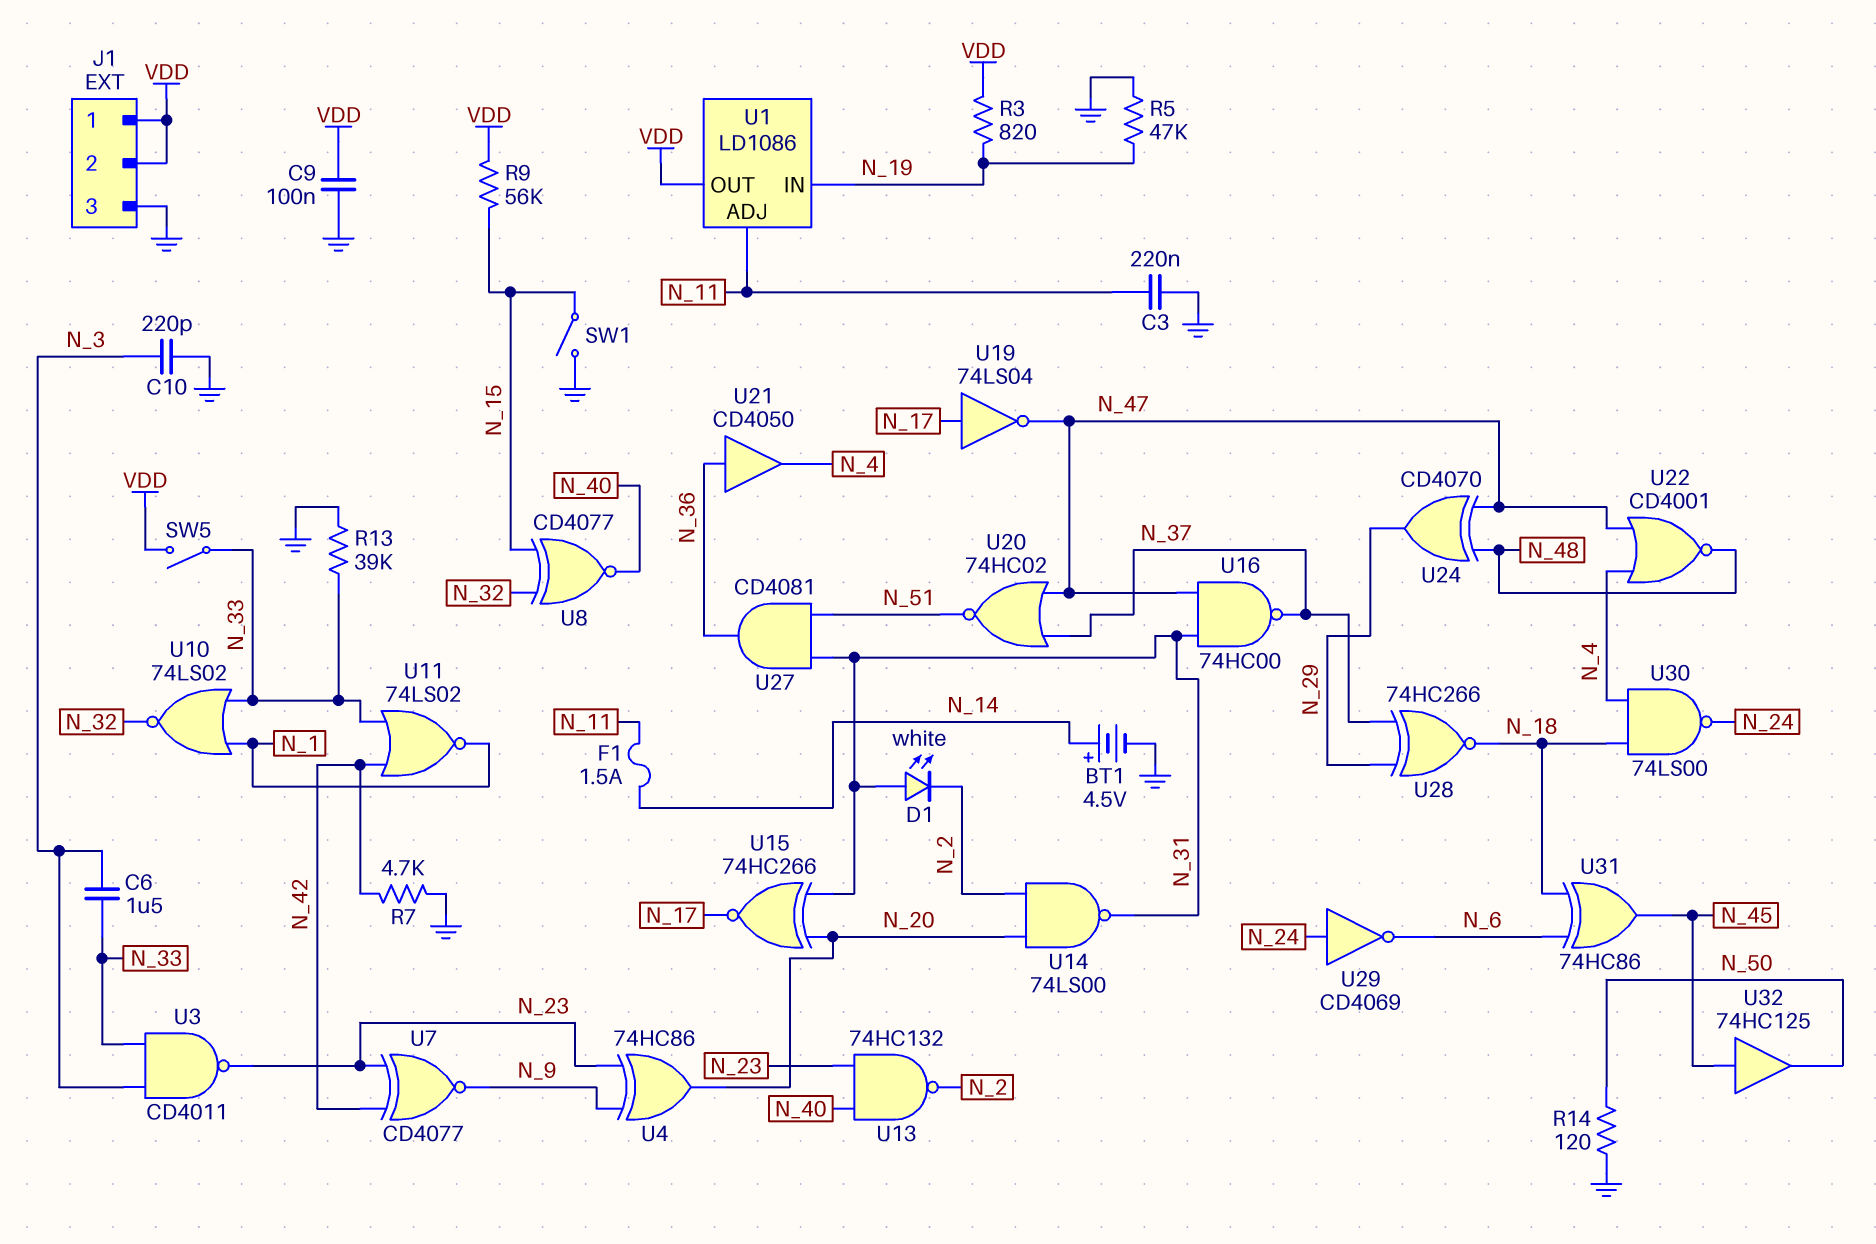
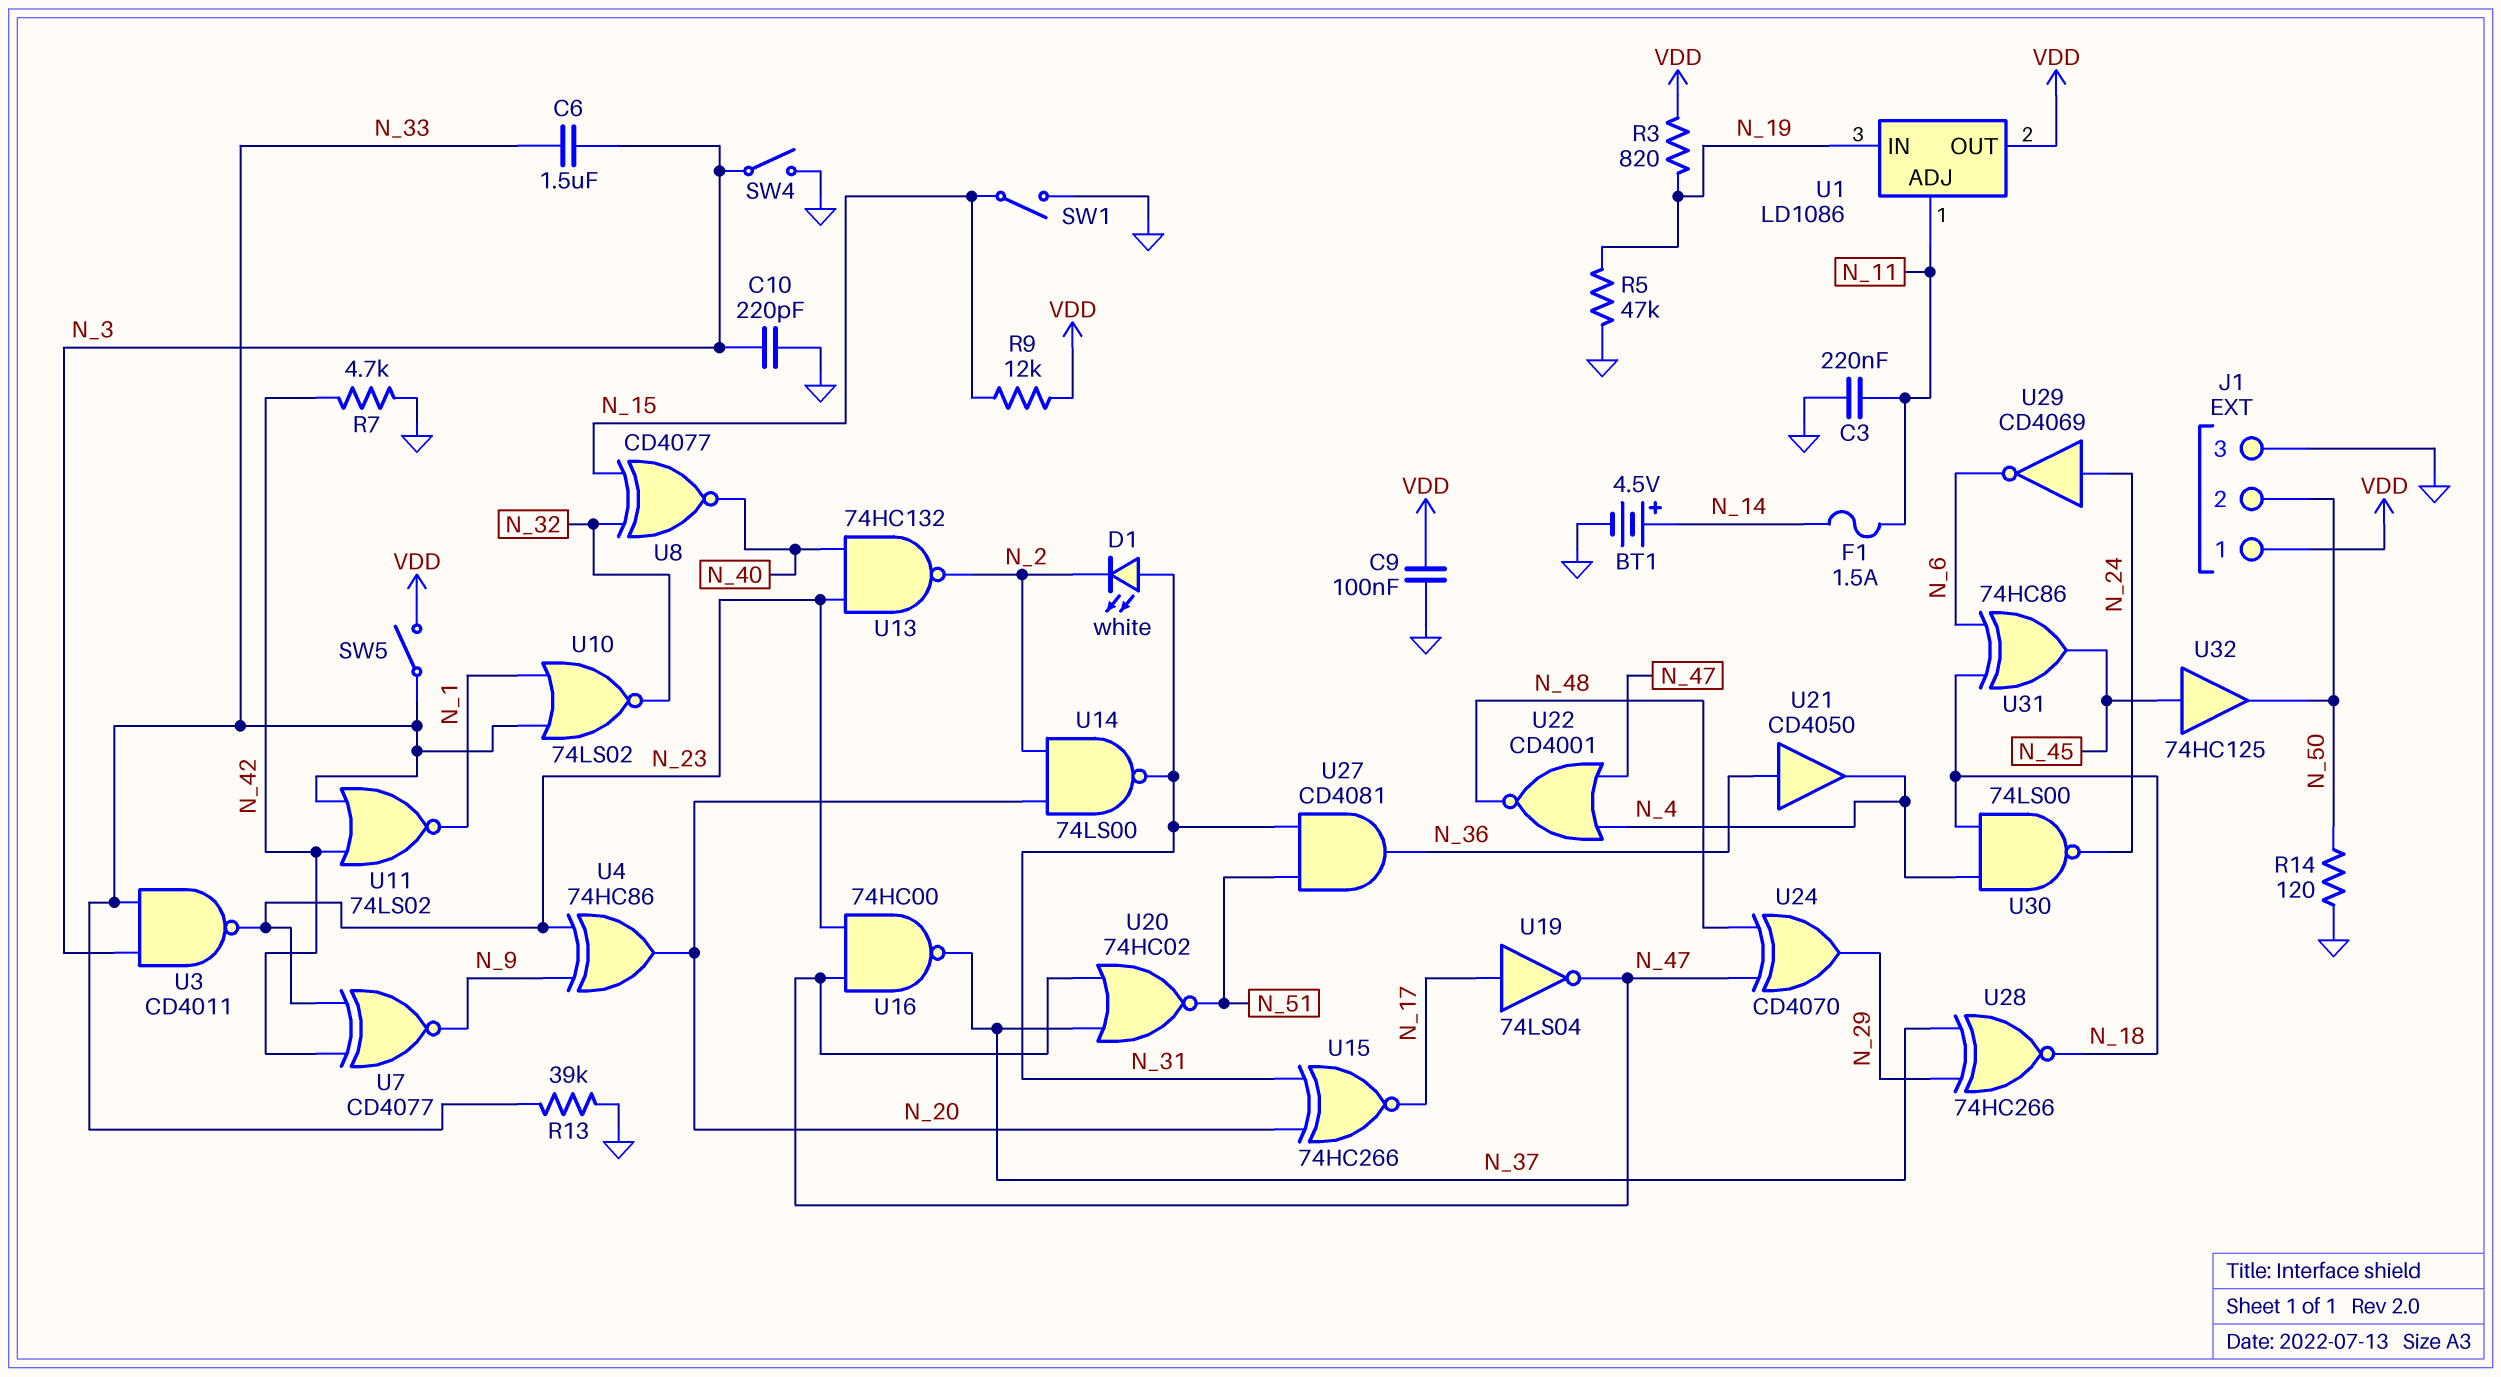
J1 pin 2: VDD -> N_50
R9: 56k (N_15, VDD) -> 12k (N_15, VDD)
SW4: none -> switch (GND, N_3)
U16: NAND 74HC00 (in N_31, in N_47, out N_37) -> NAND 74HC00 (in N_23, in N_47, out N_37)

